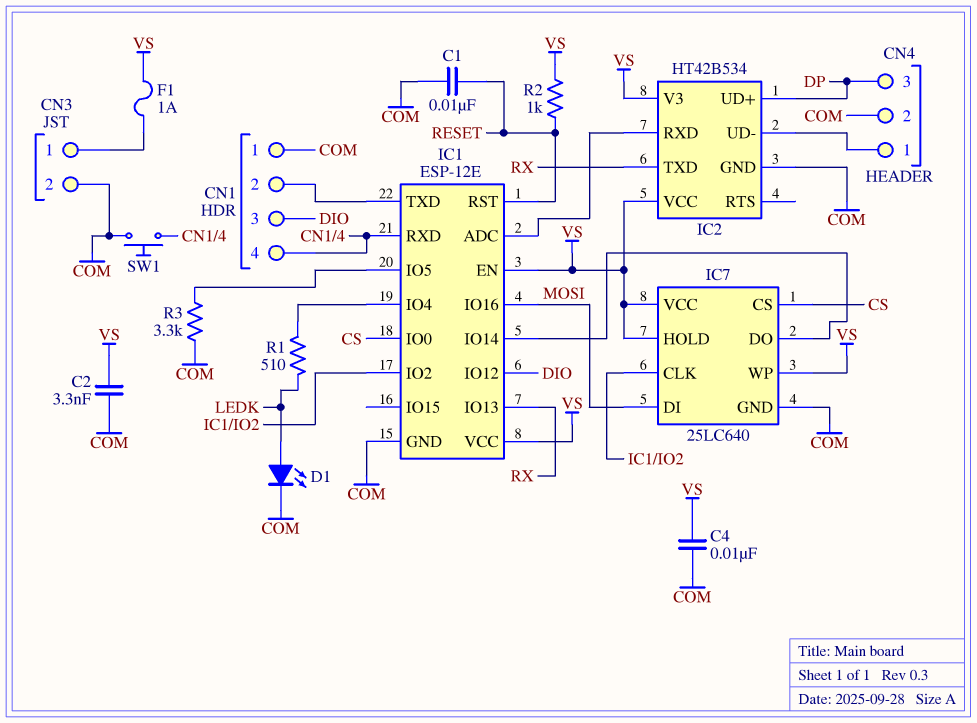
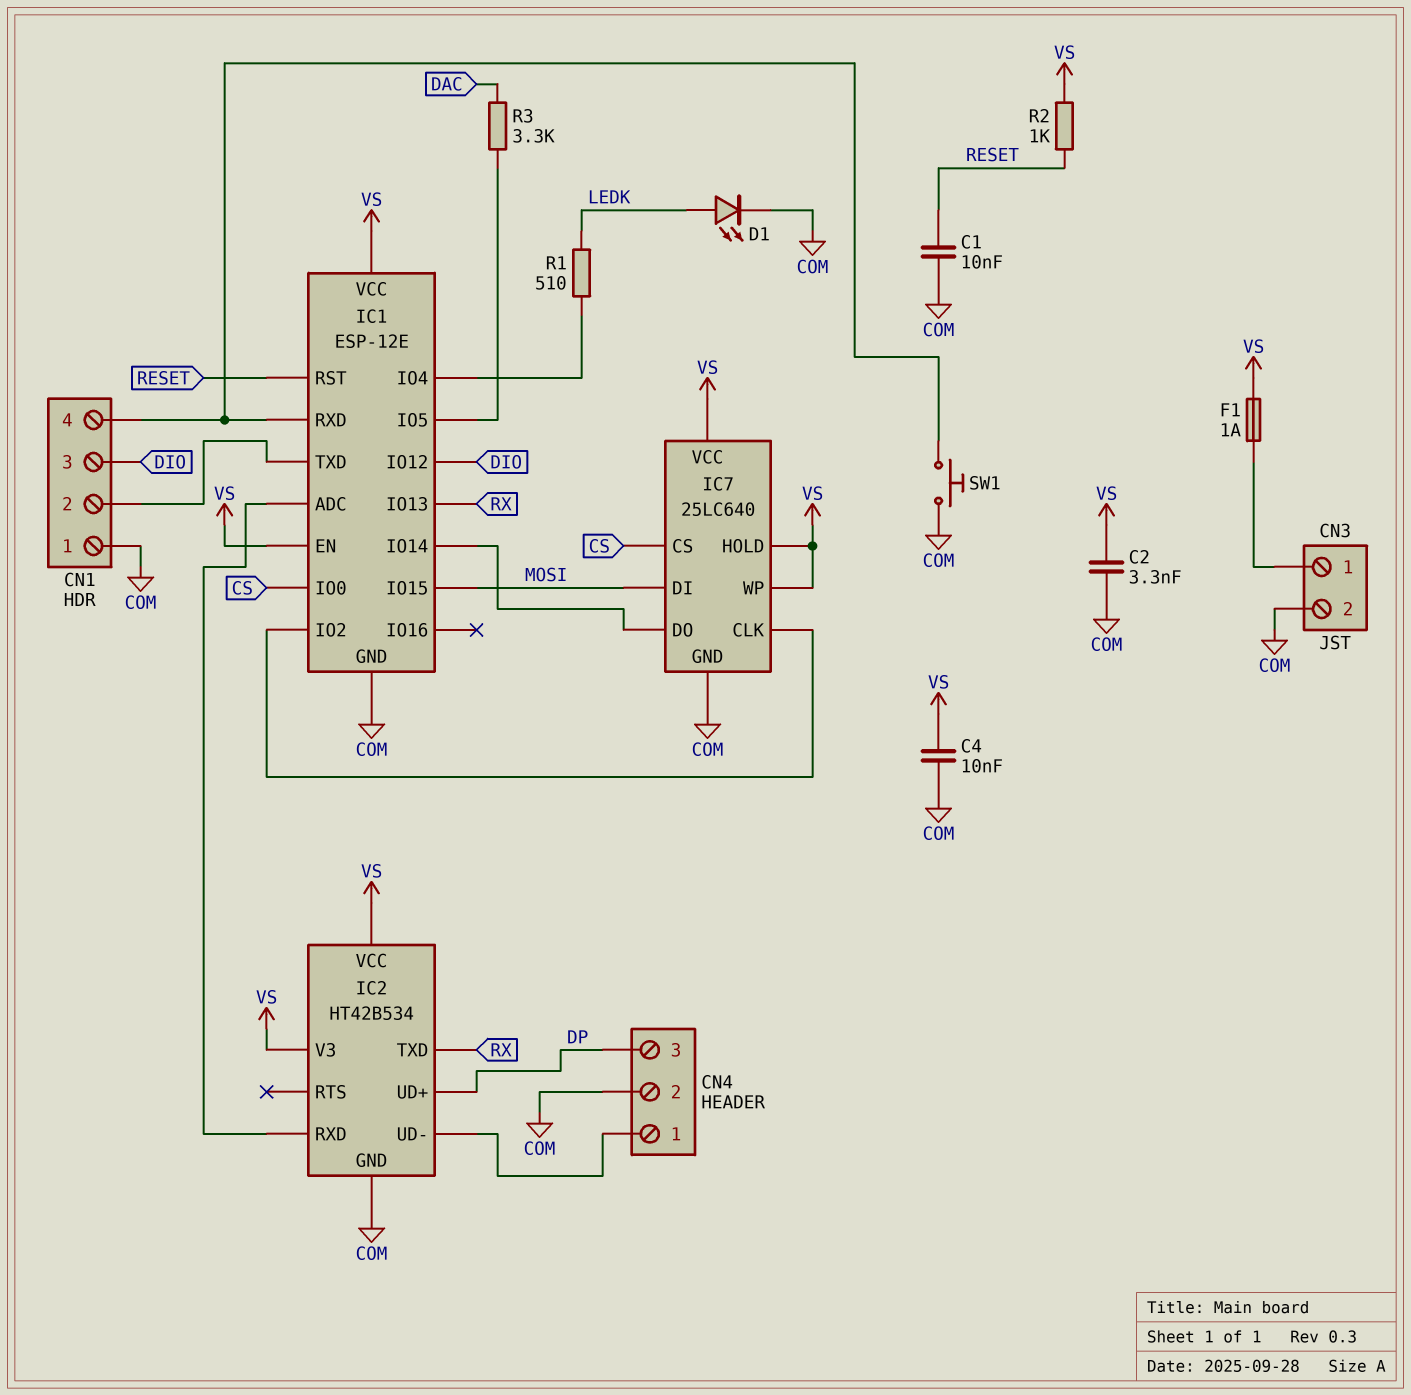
IC1 pin IO15: none -> MOSI
IC1 pin IO16: MOSI -> none
R3: 3.3k (COM, IC1/IO5) -> 3.3k (DAC, IC1/IO5)

